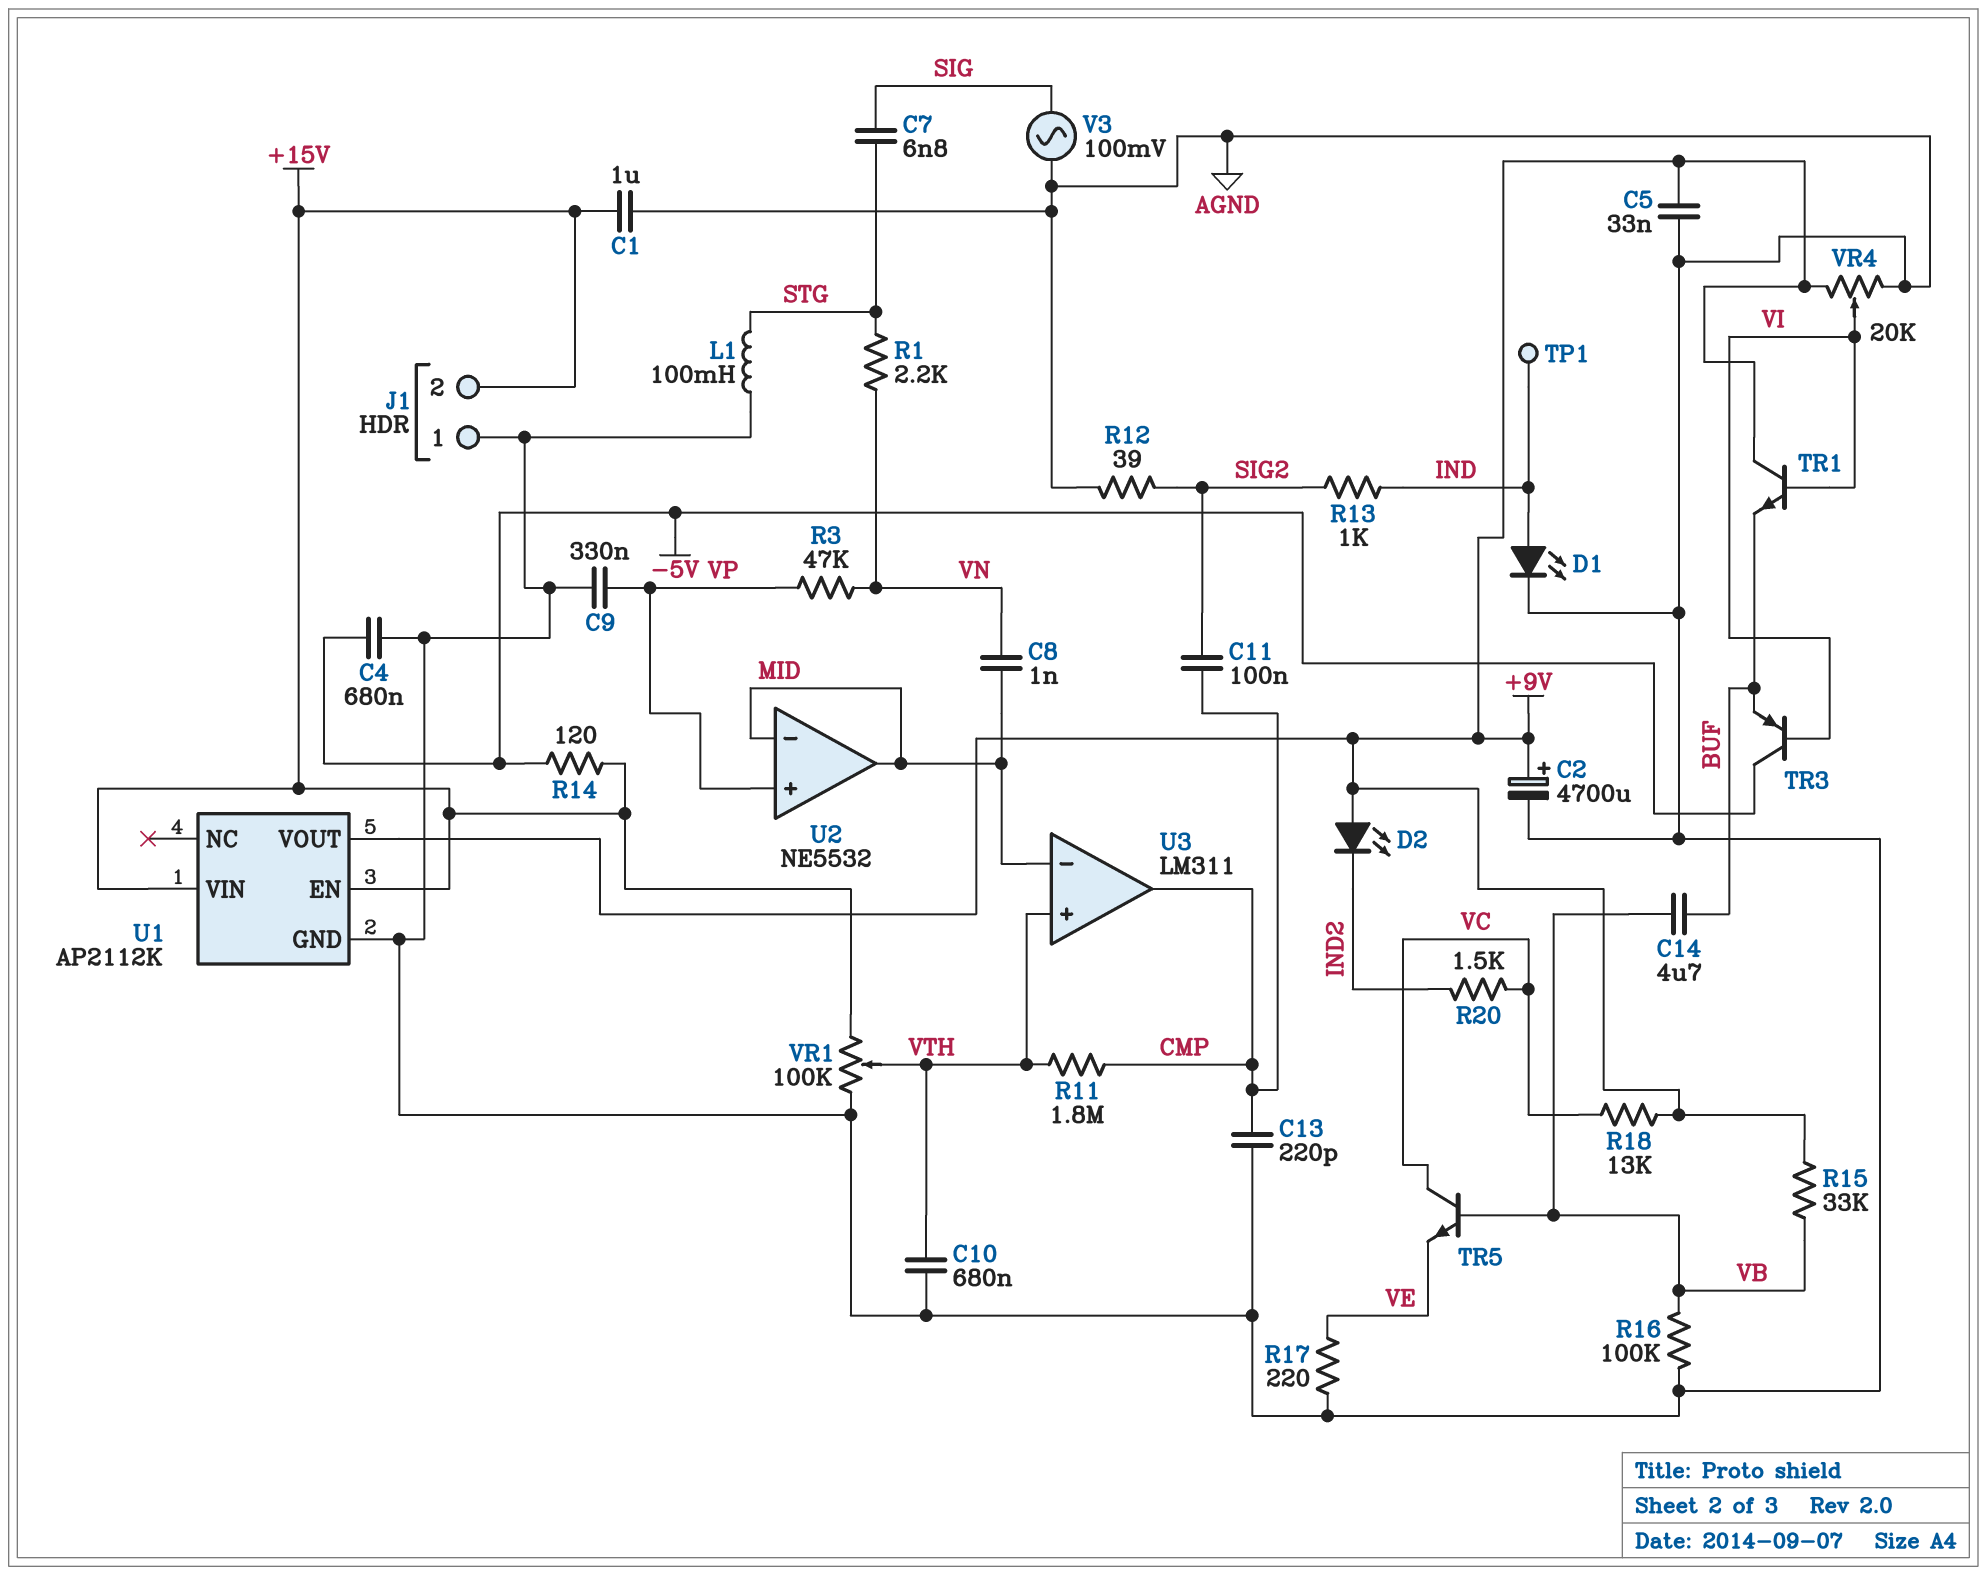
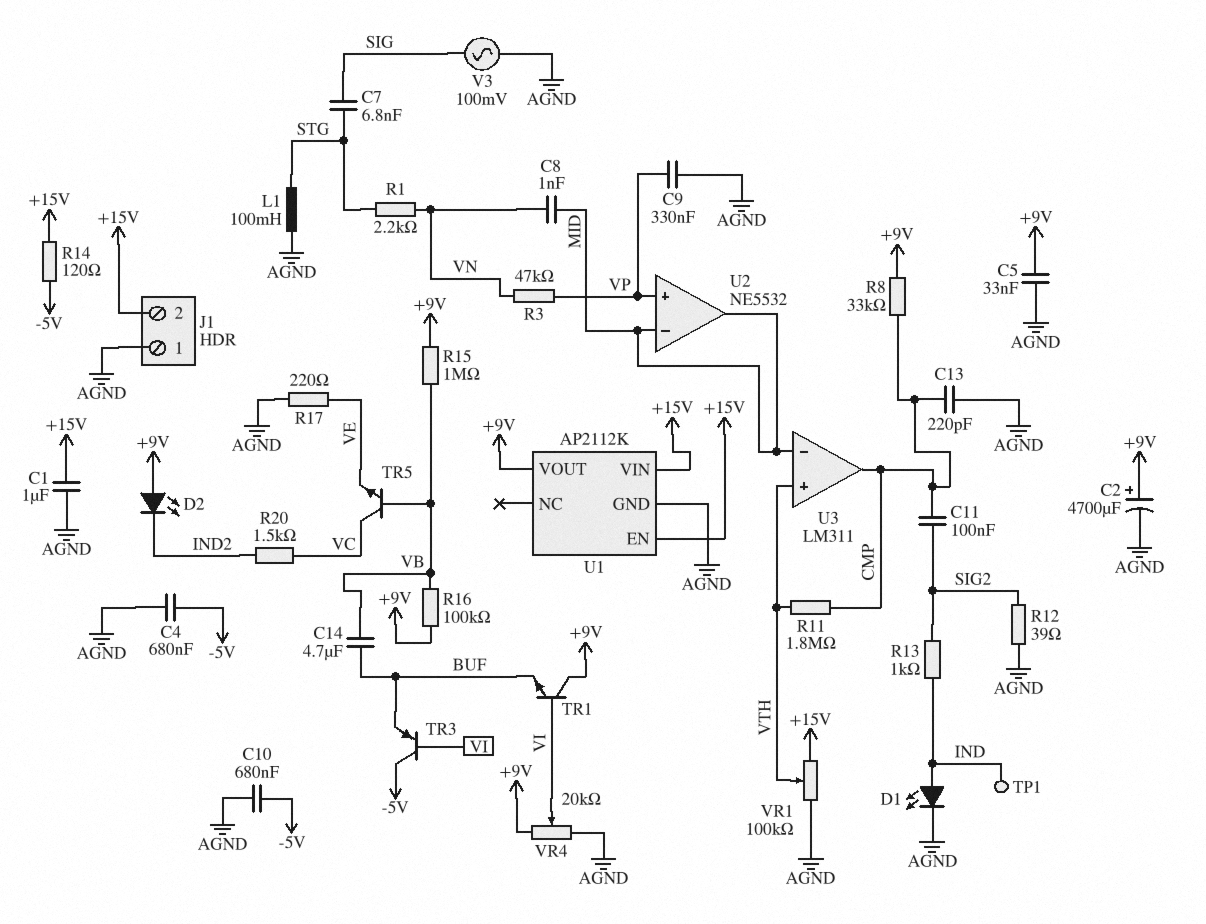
C10: 680nF (AGND, VTH) -> 680nF (-5V, AGND)
R8: none -> 33k (+9V, CMP)
R15: 33k (+9V, VB) -> 1M (+9V, VB)
R16: 100k (AGND, VB) -> 100k (+9V, VB)
R18: 13k (+9V, VC) -> none

